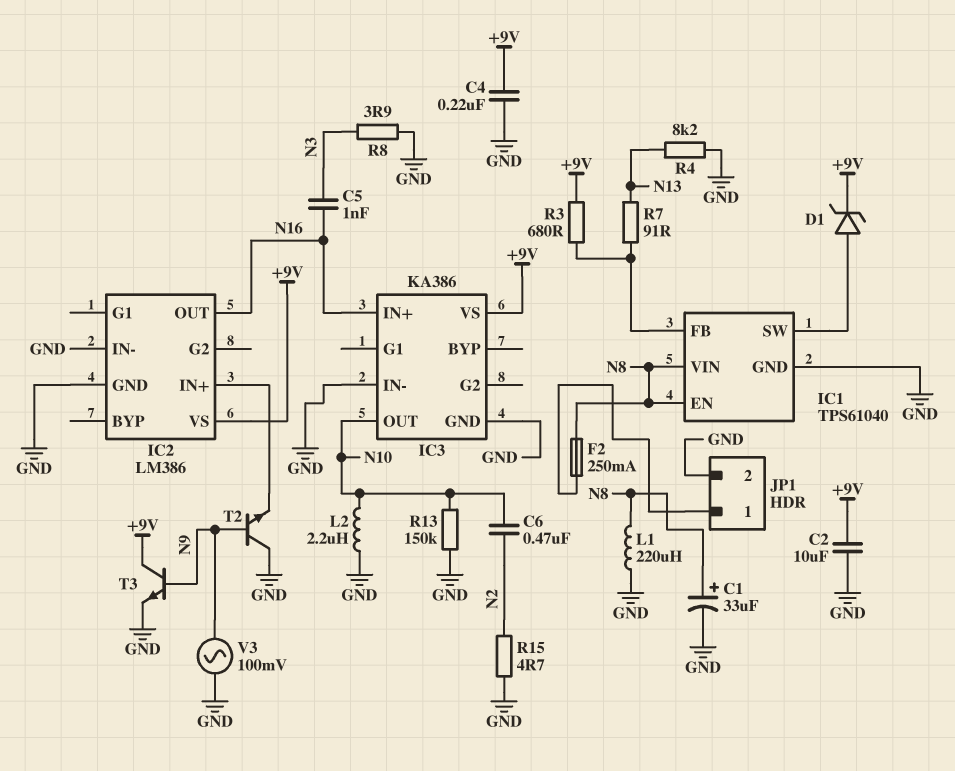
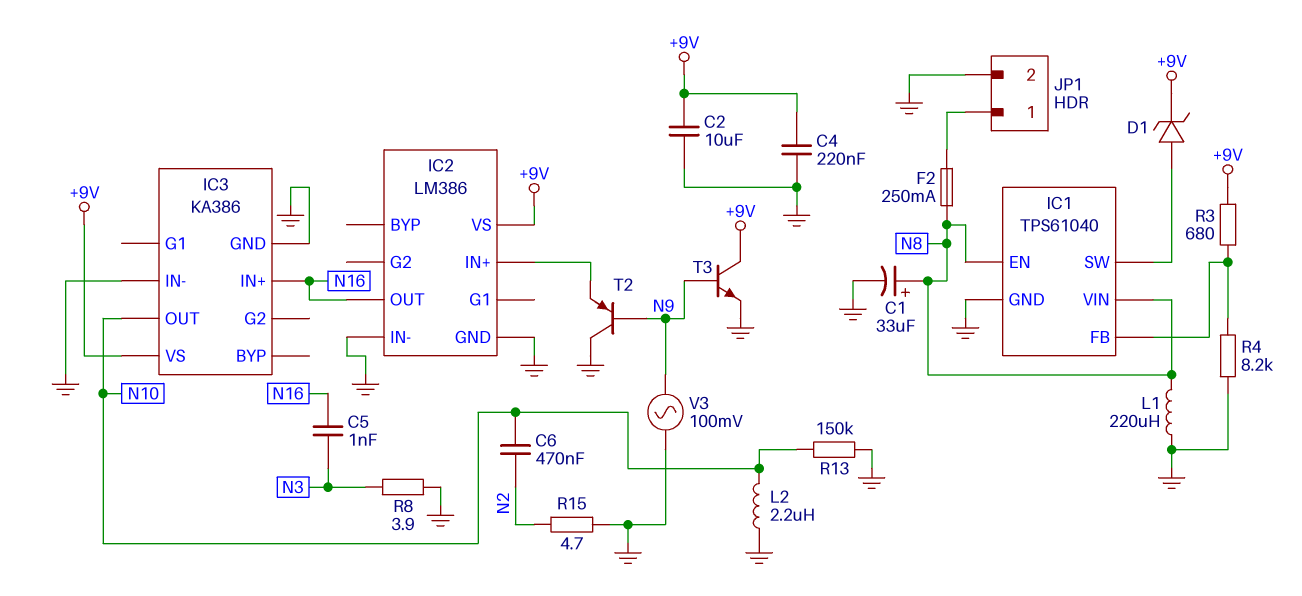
R4: 8.2k (GND, N13) -> 8.2k (GND, IC1/FB)
R7: 91 (IC1/FB, N13) -> none
T2: NPN (B N9, C GND, E IC2/IN+) -> PNP (B N9, C GND, E IC2/IN+)

